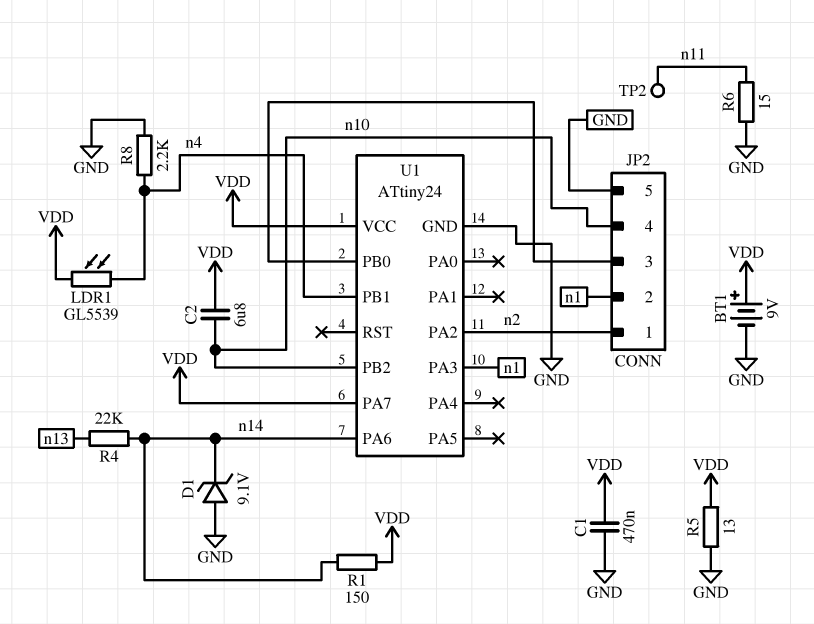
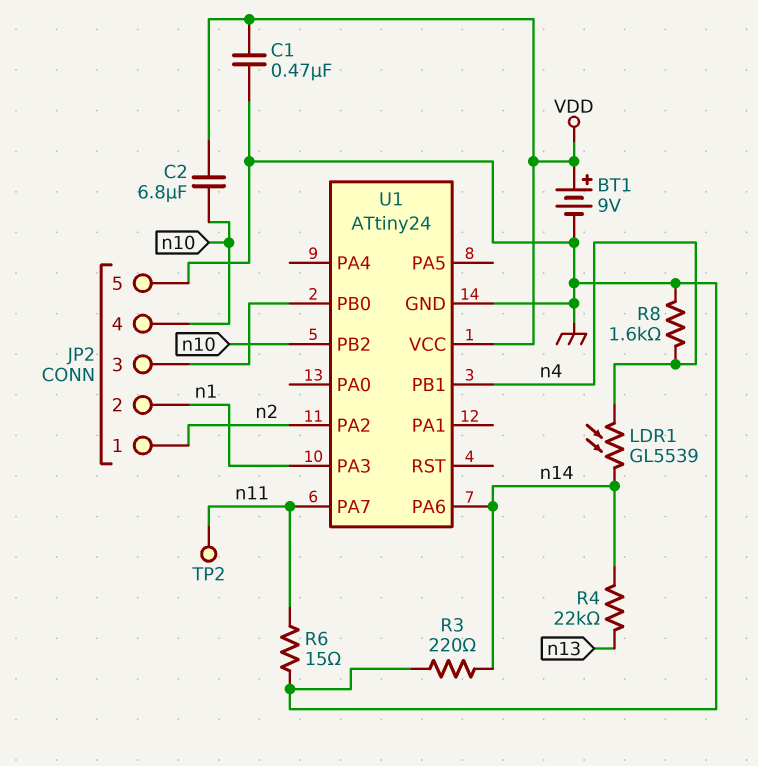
D1: zener 9.1V (A GND, K n14) -> none
LDR1: GL5539 (VDD, n4) -> GL5539 (n4, n14)
R1: 150 (VDD, n14) -> none
R3: none -> 220 (GND, n14)
R5: 13 (GND, VDD) -> none
R8: 2.2k (GND, n4) -> 1.6k (GND, n4)
U1 pin PA7: VDD -> n11

